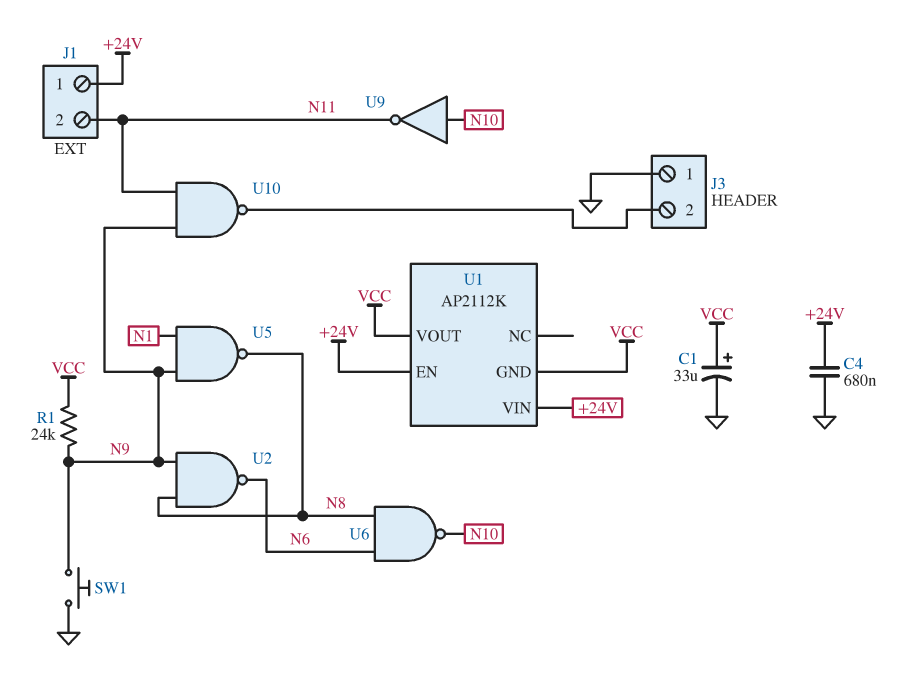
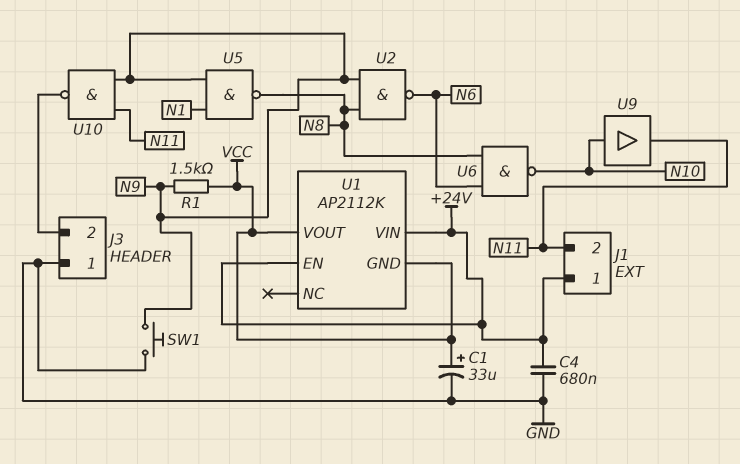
R1: 24k (N9, VCC) -> 1.5k (N9, VCC)
U9: NOT (in N10, out N11) -> buffer (in N10, out N11)

